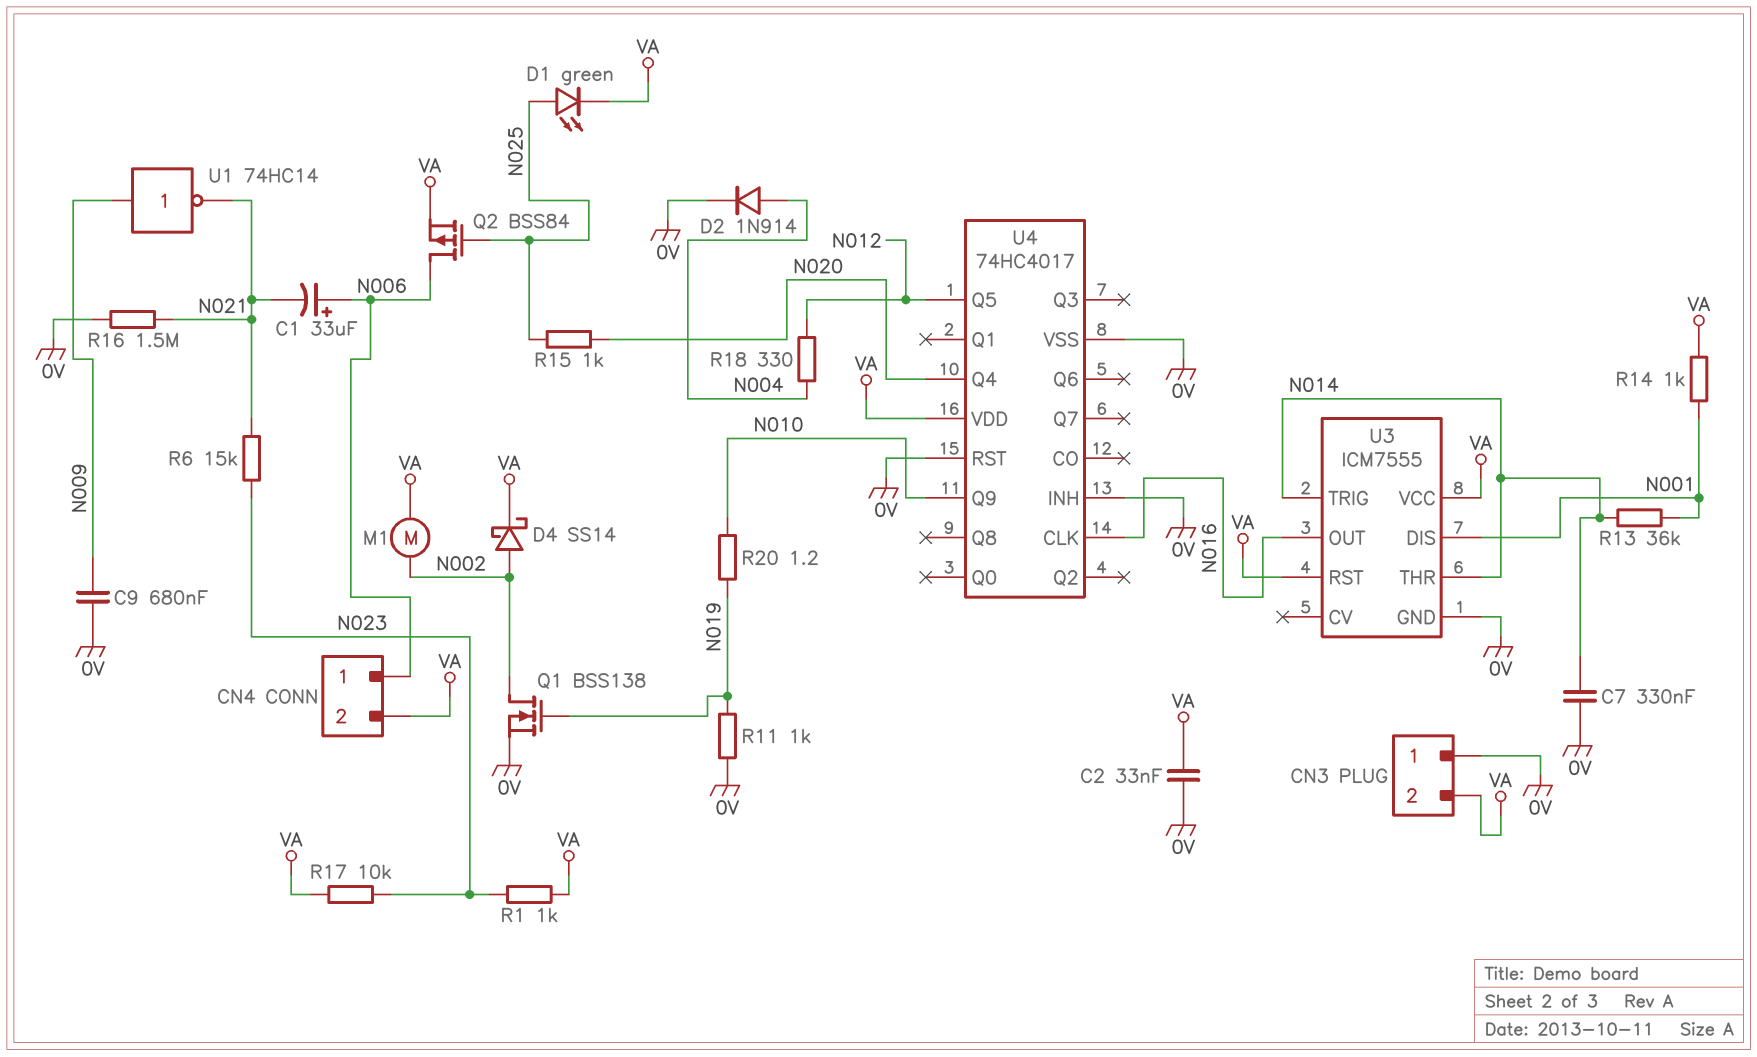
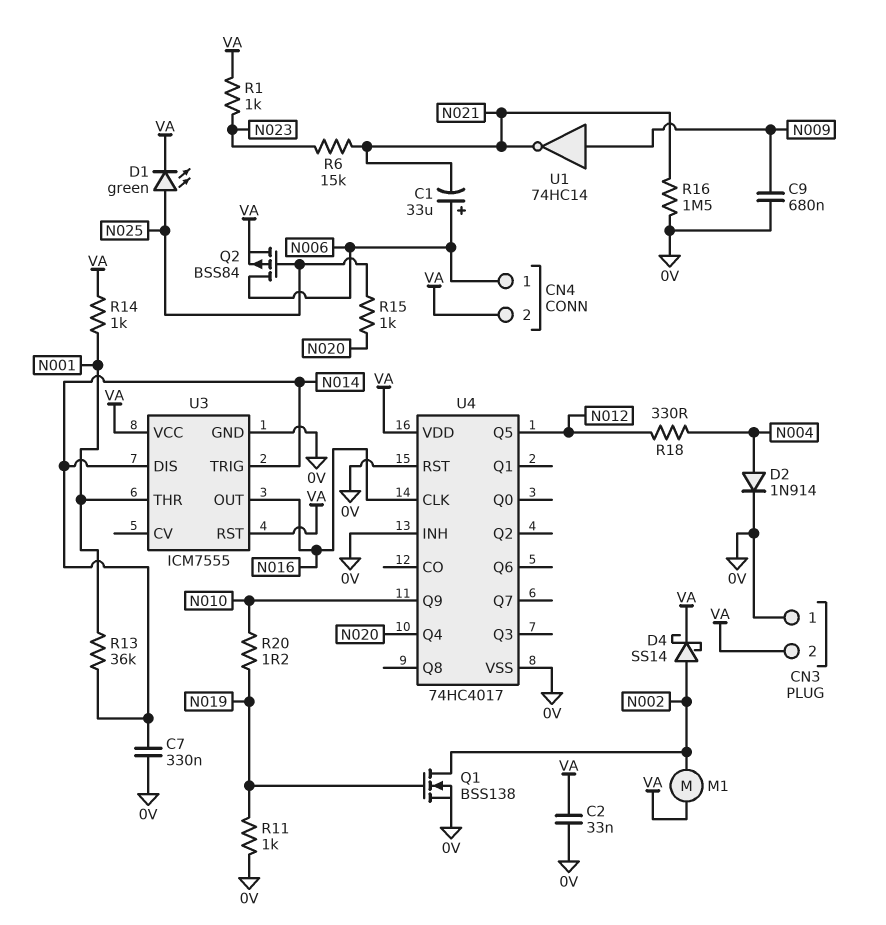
R17: 10k (N023, VA) -> none
U3 pin DIS: N001 -> N014
U3 pin THR: N014 -> N001

